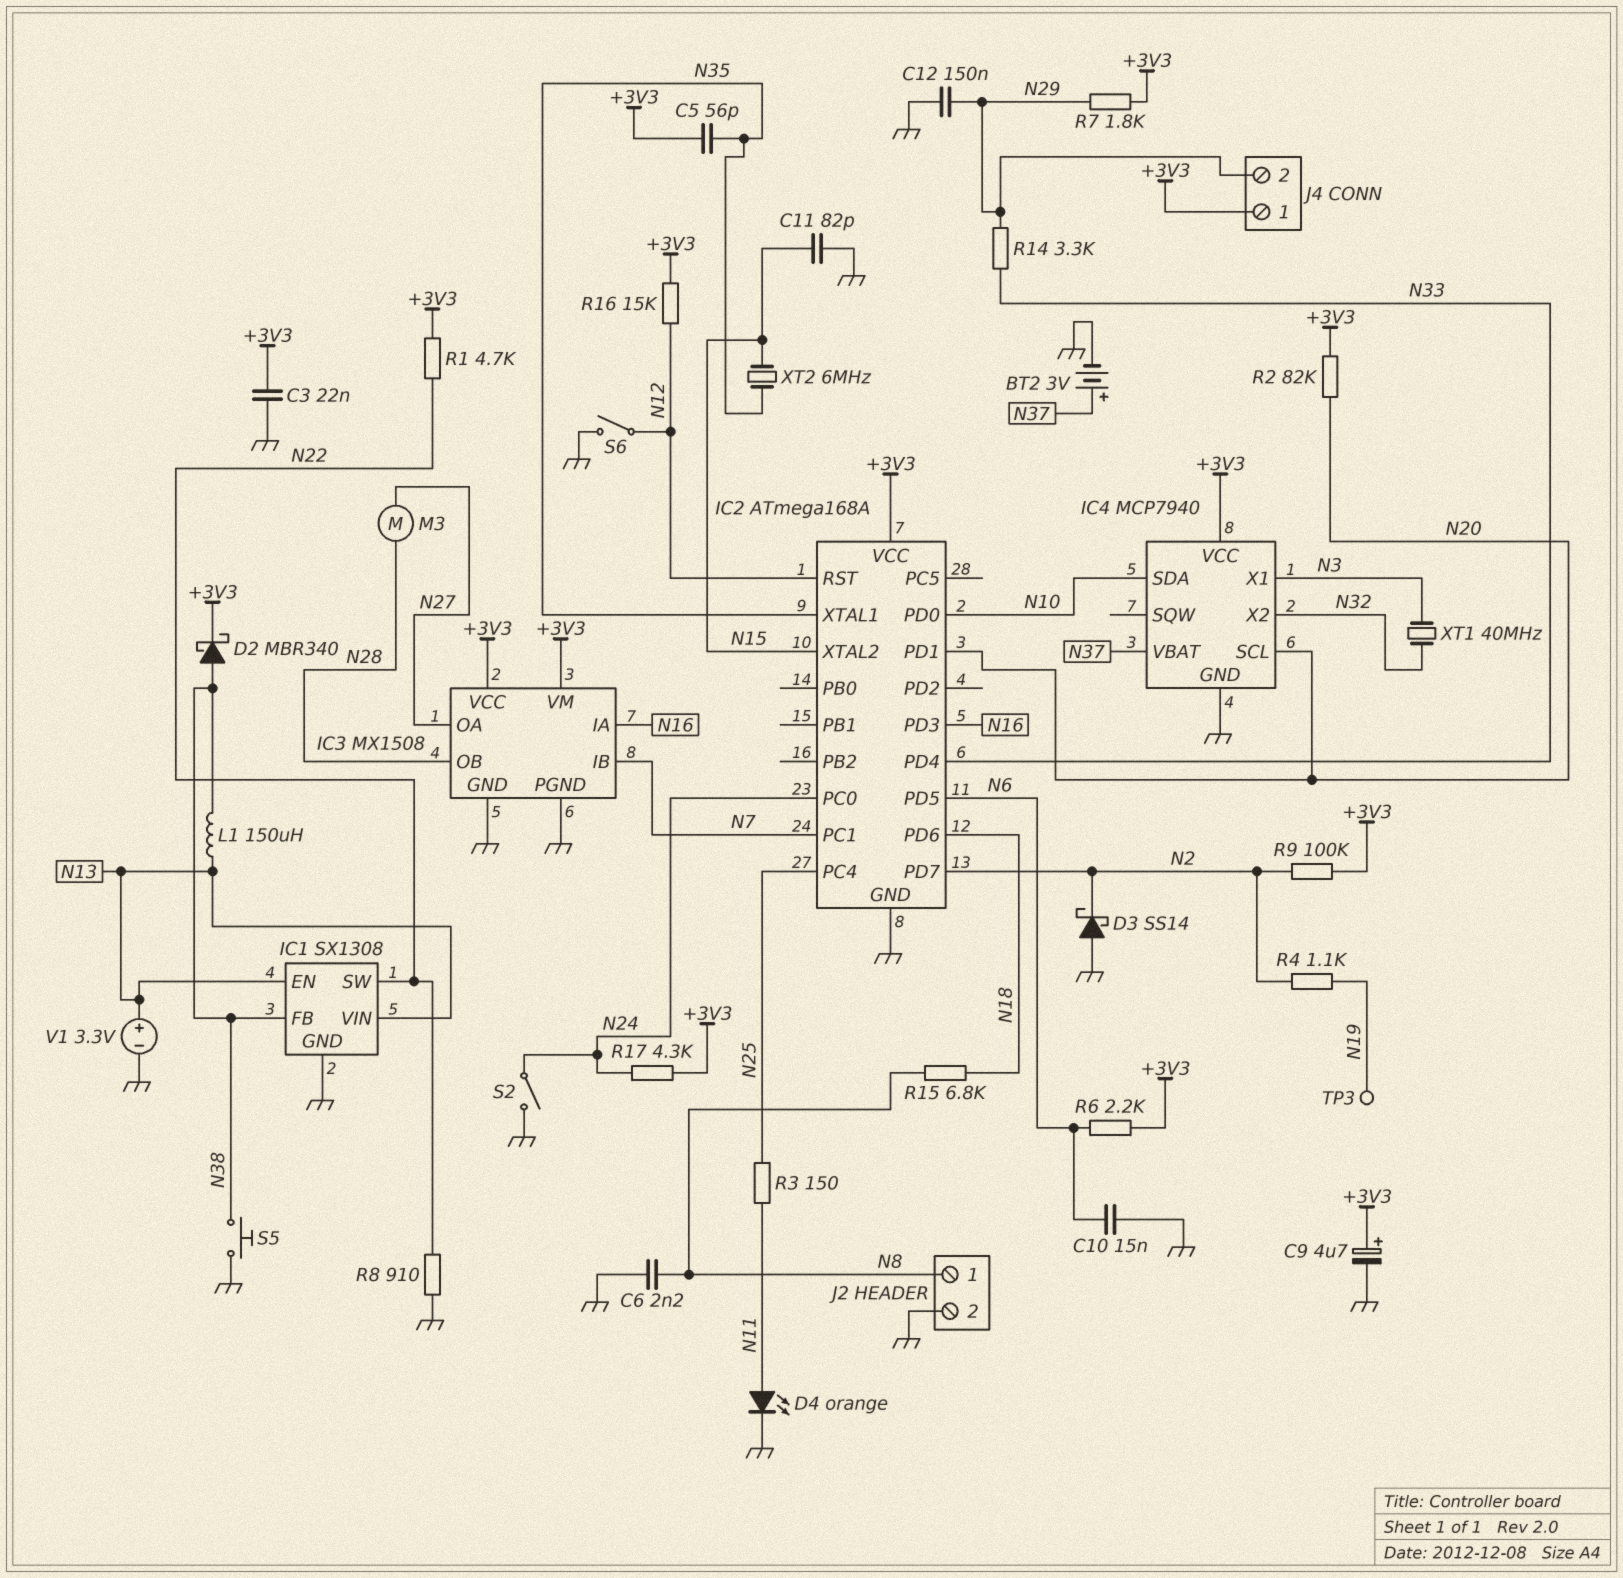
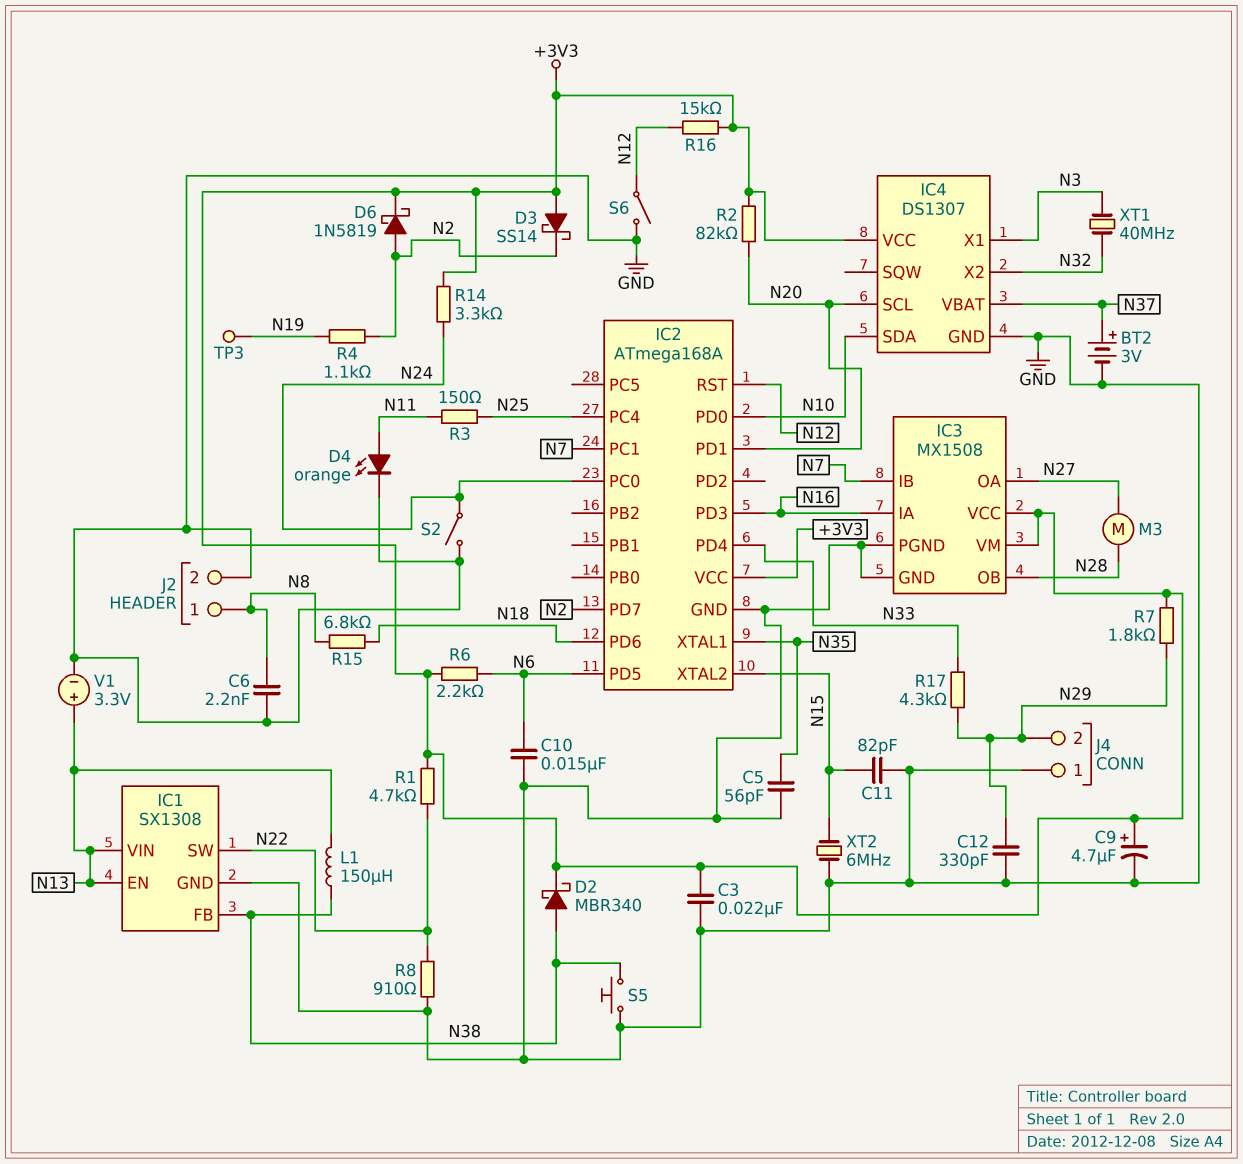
C5: 56pF (+3V3, N35) -> 56pF (GND, N35)
C12: 150nF (GND, N29) -> 330pF (GND, N29)
D3: schottky SS14 (A GND, K N2) -> schottky SS14 (A +3V3, K N2)
D6: none -> schottky 1N5819 (A N2, K +3V3)
IC4: MCP7940 -> DS1307
J4 pin 1: +3V3 -> GND
R9: 100k (+3V3, N2) -> none
R14: 3.3k (N29, N33) -> 3.3k (+3V3, N24)
R17: 4.3k (+3V3, N24) -> 4.3k (N29, N33)
XT2: 6MHz (N15, N35) -> 6MHz (GND, N15)

